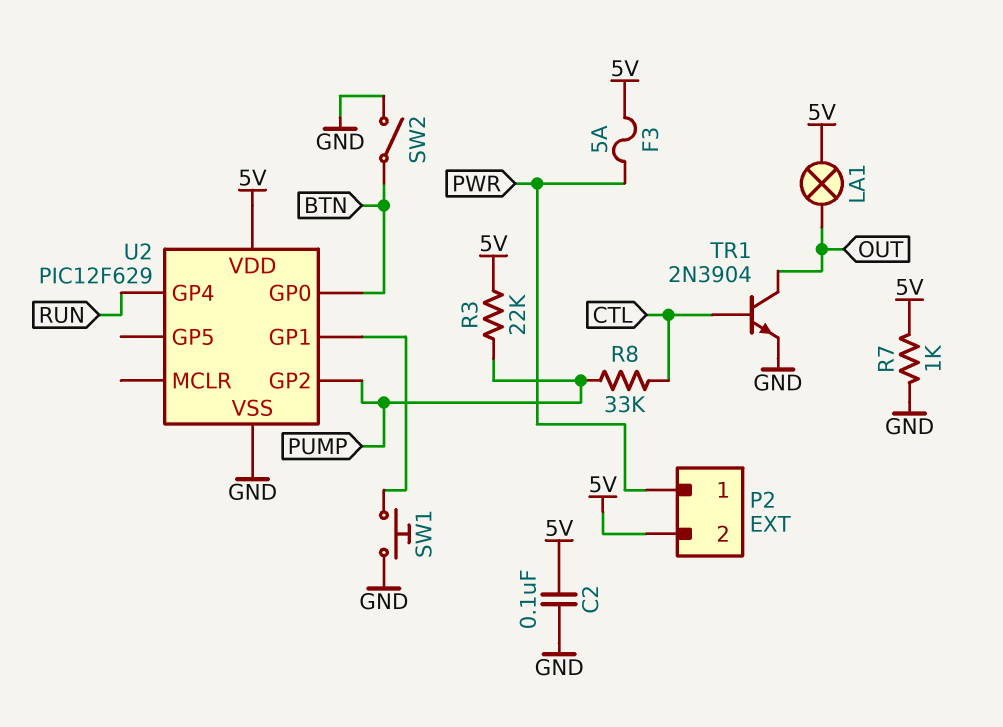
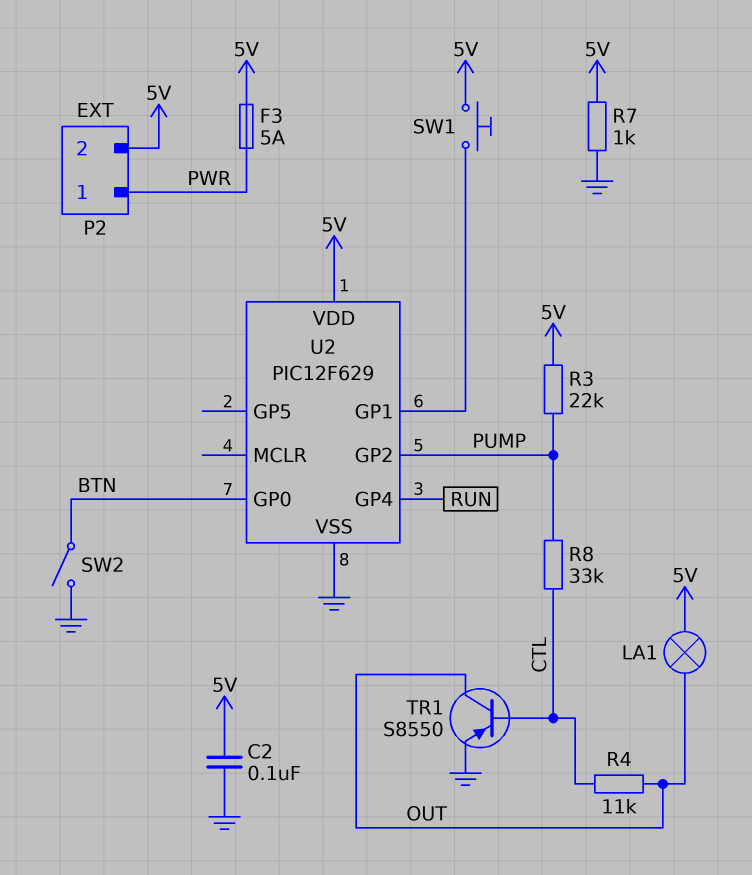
R4: none -> 11k (CTL, OUT)
SW1: button (GND, U2/GP1) -> button (5V, U2/GP1)
TR1: NPN 2N3904 (B CTL, C OUT, E GND) -> PNP S8550 (B CTL, C OUT, E GND)

